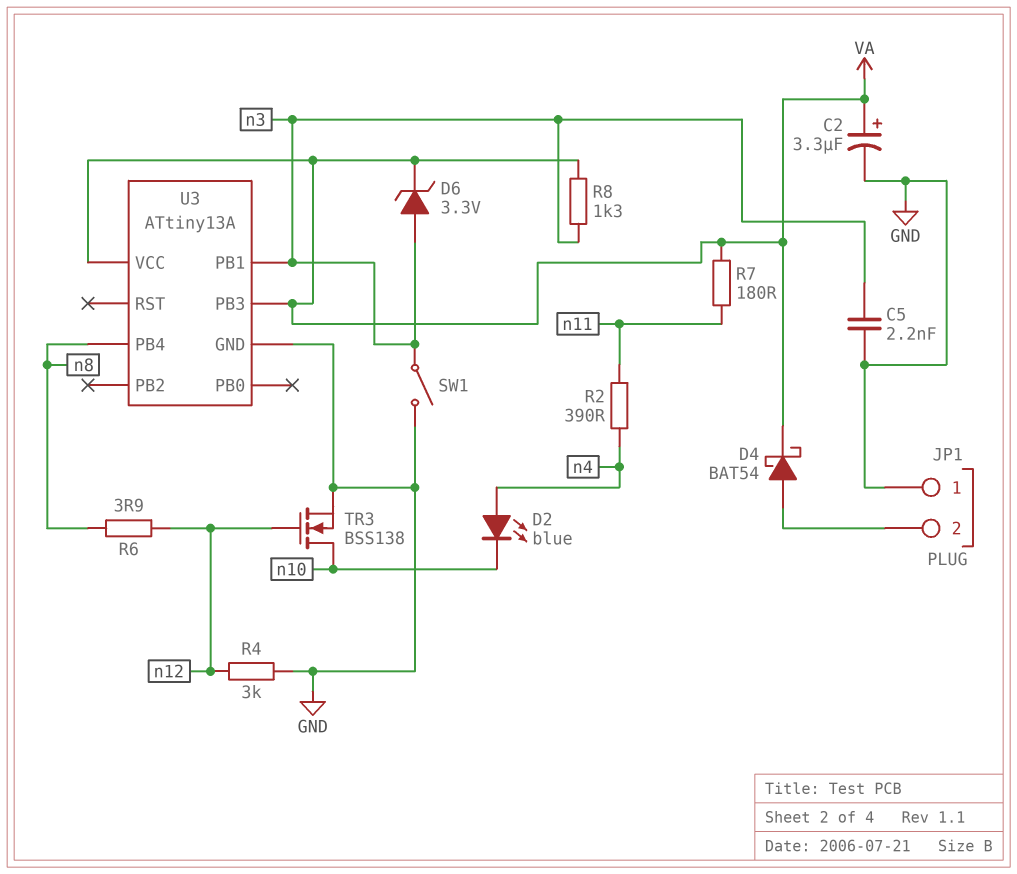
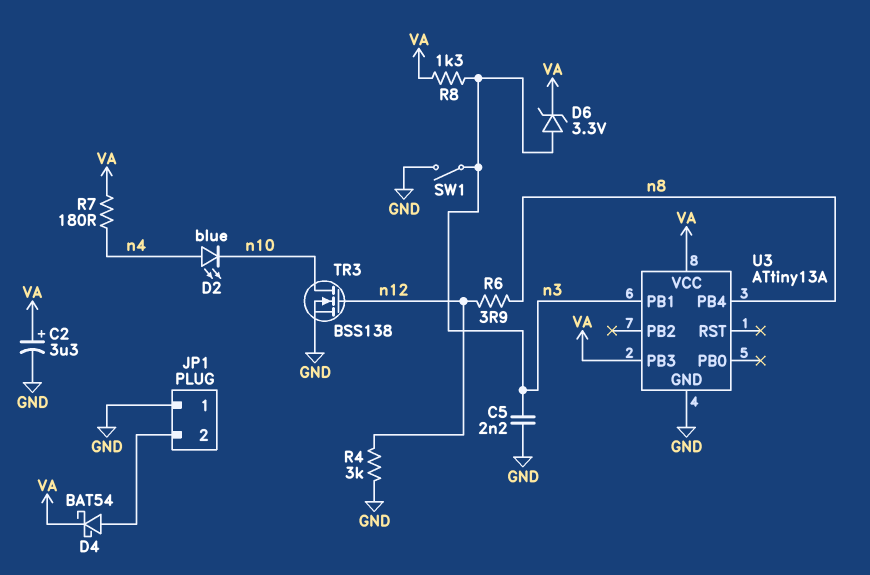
R2: 390 (n4, n11) -> none
R7: 180 (VA, n11) -> 180 (VA, n4)

